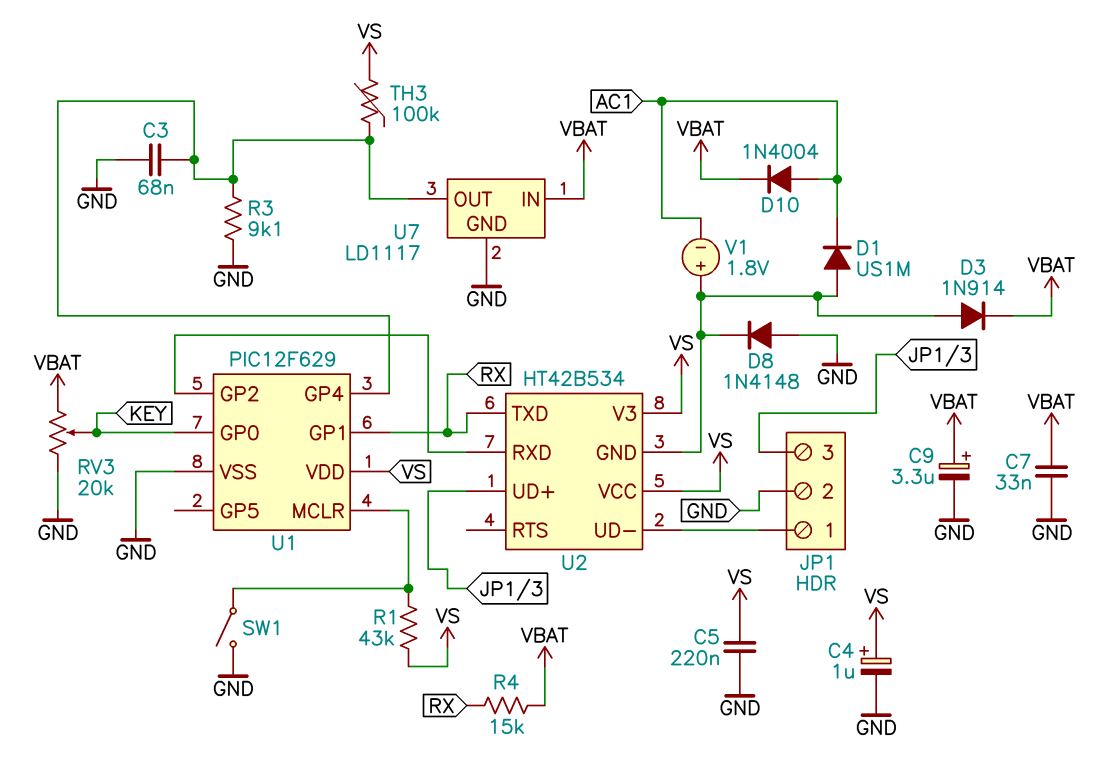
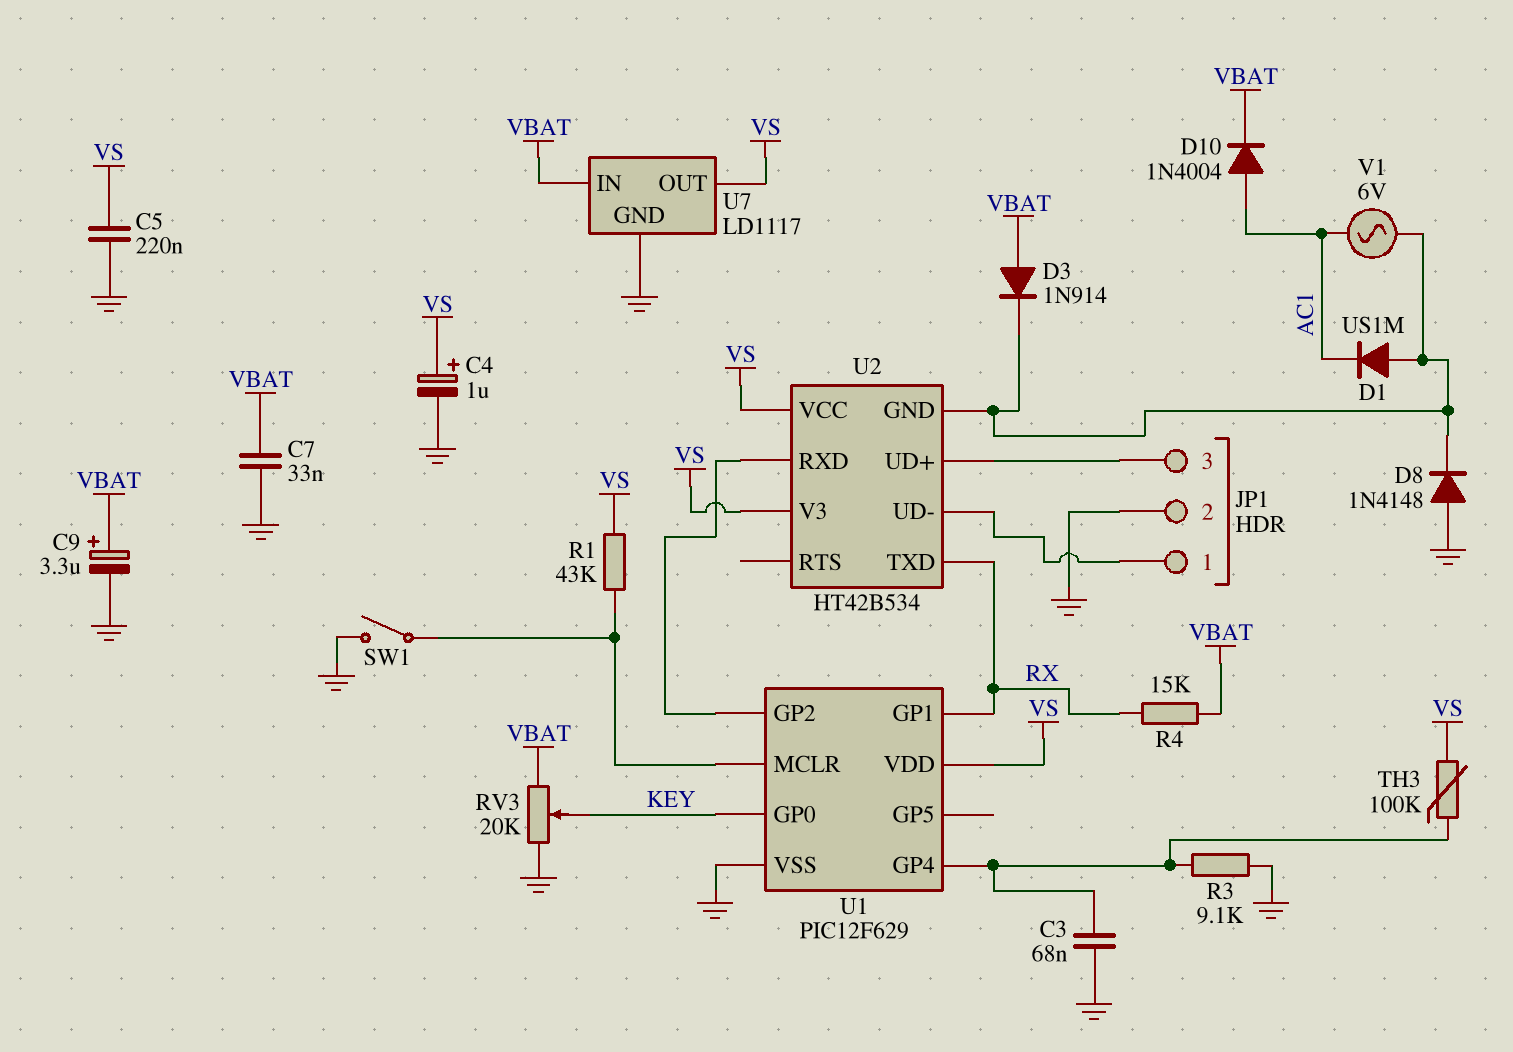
D3: diode 1N914 (A U2/GND, K VBAT) -> diode 1N914 (A VBAT, K U2/GND)
U7 pin OUT: U1/GP4 -> VS
V1: 1.8V (plus U2/GND, minus AC1) -> AC 6V (AC1, U2/GND)

